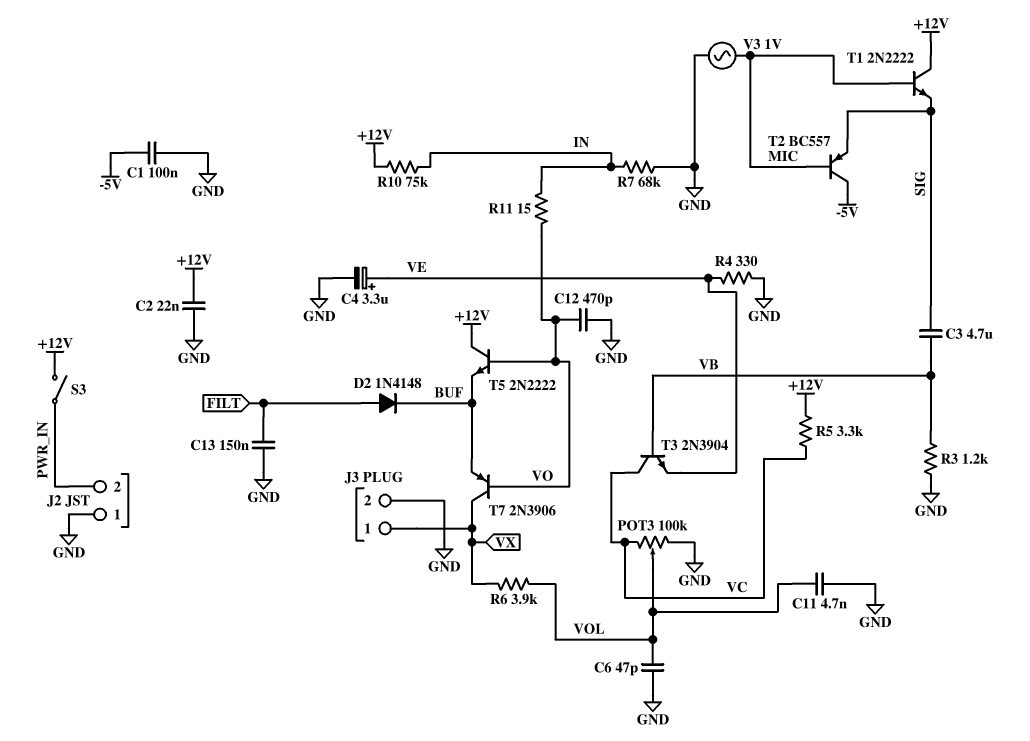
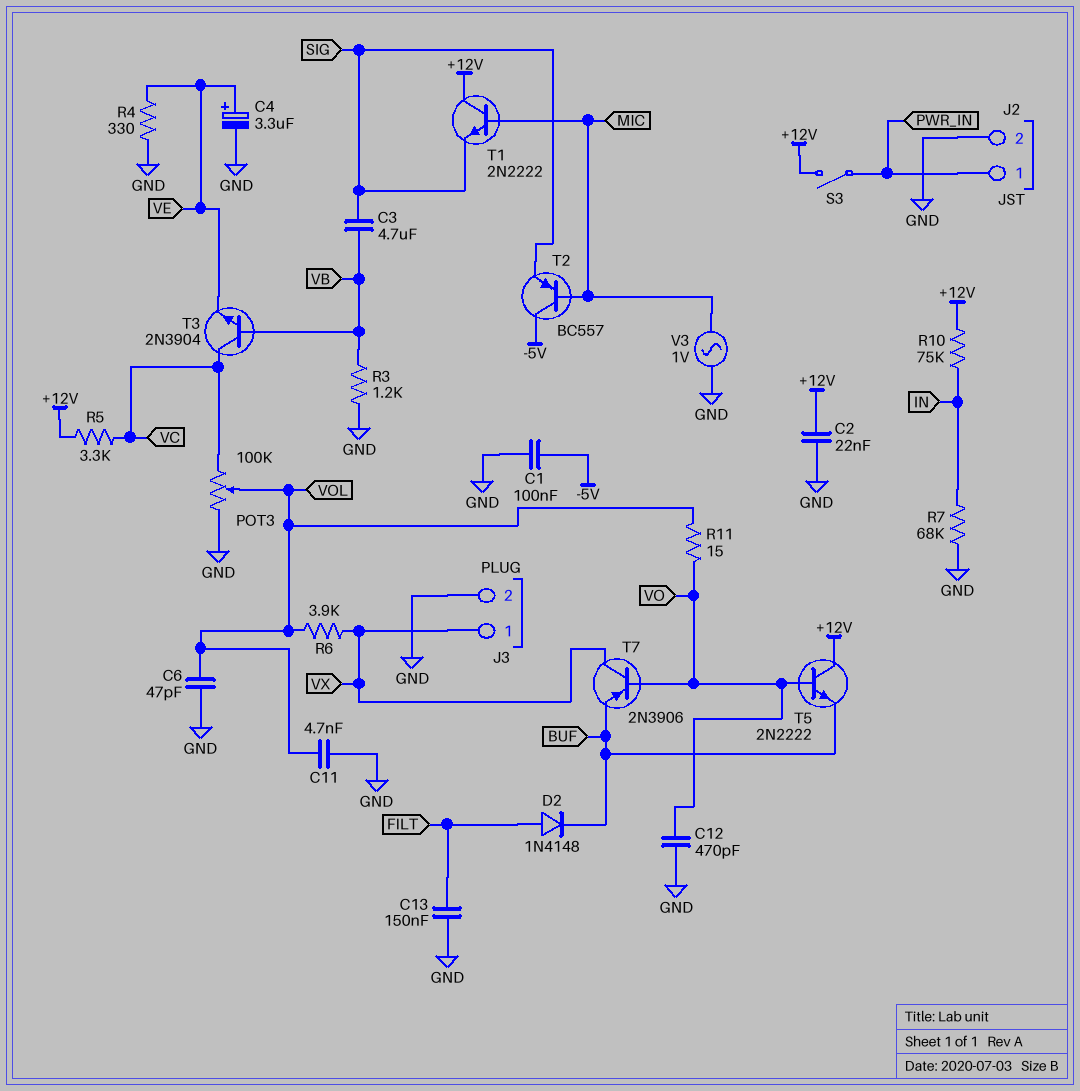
J2 pin 1: GND -> PWR_IN
J2 pin 2: PWR_IN -> GND
R11: 15 (IN, VO) -> 15 (VO, VOL)

